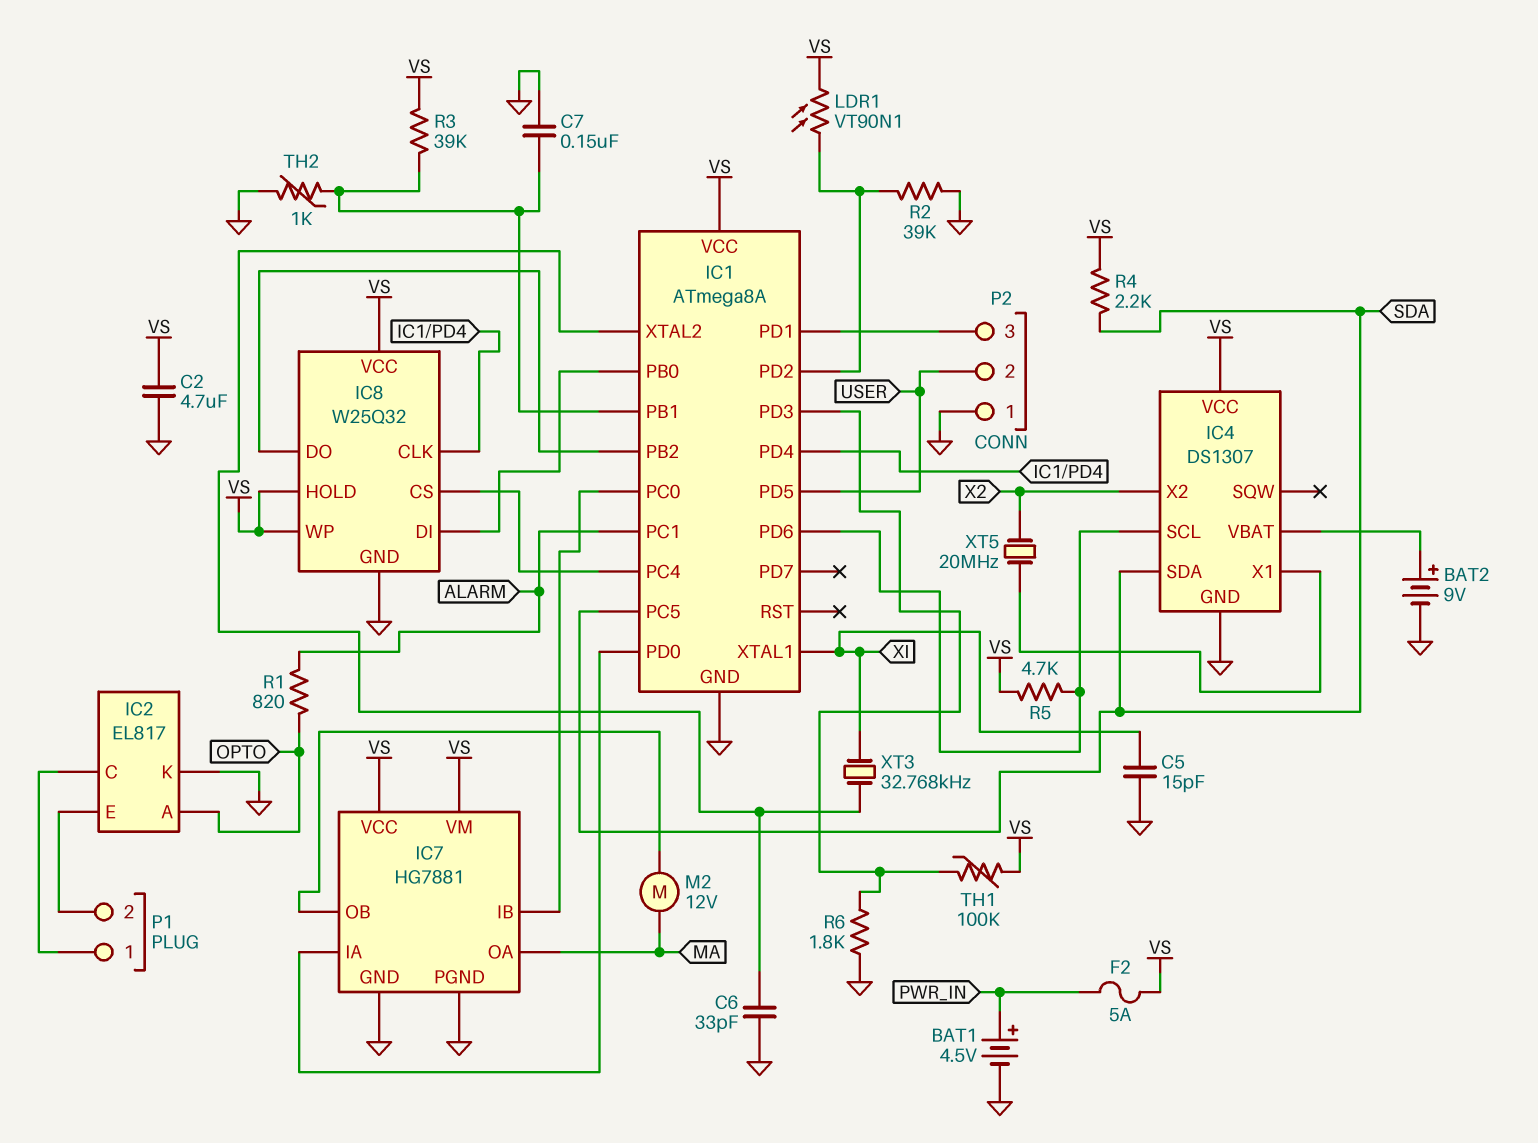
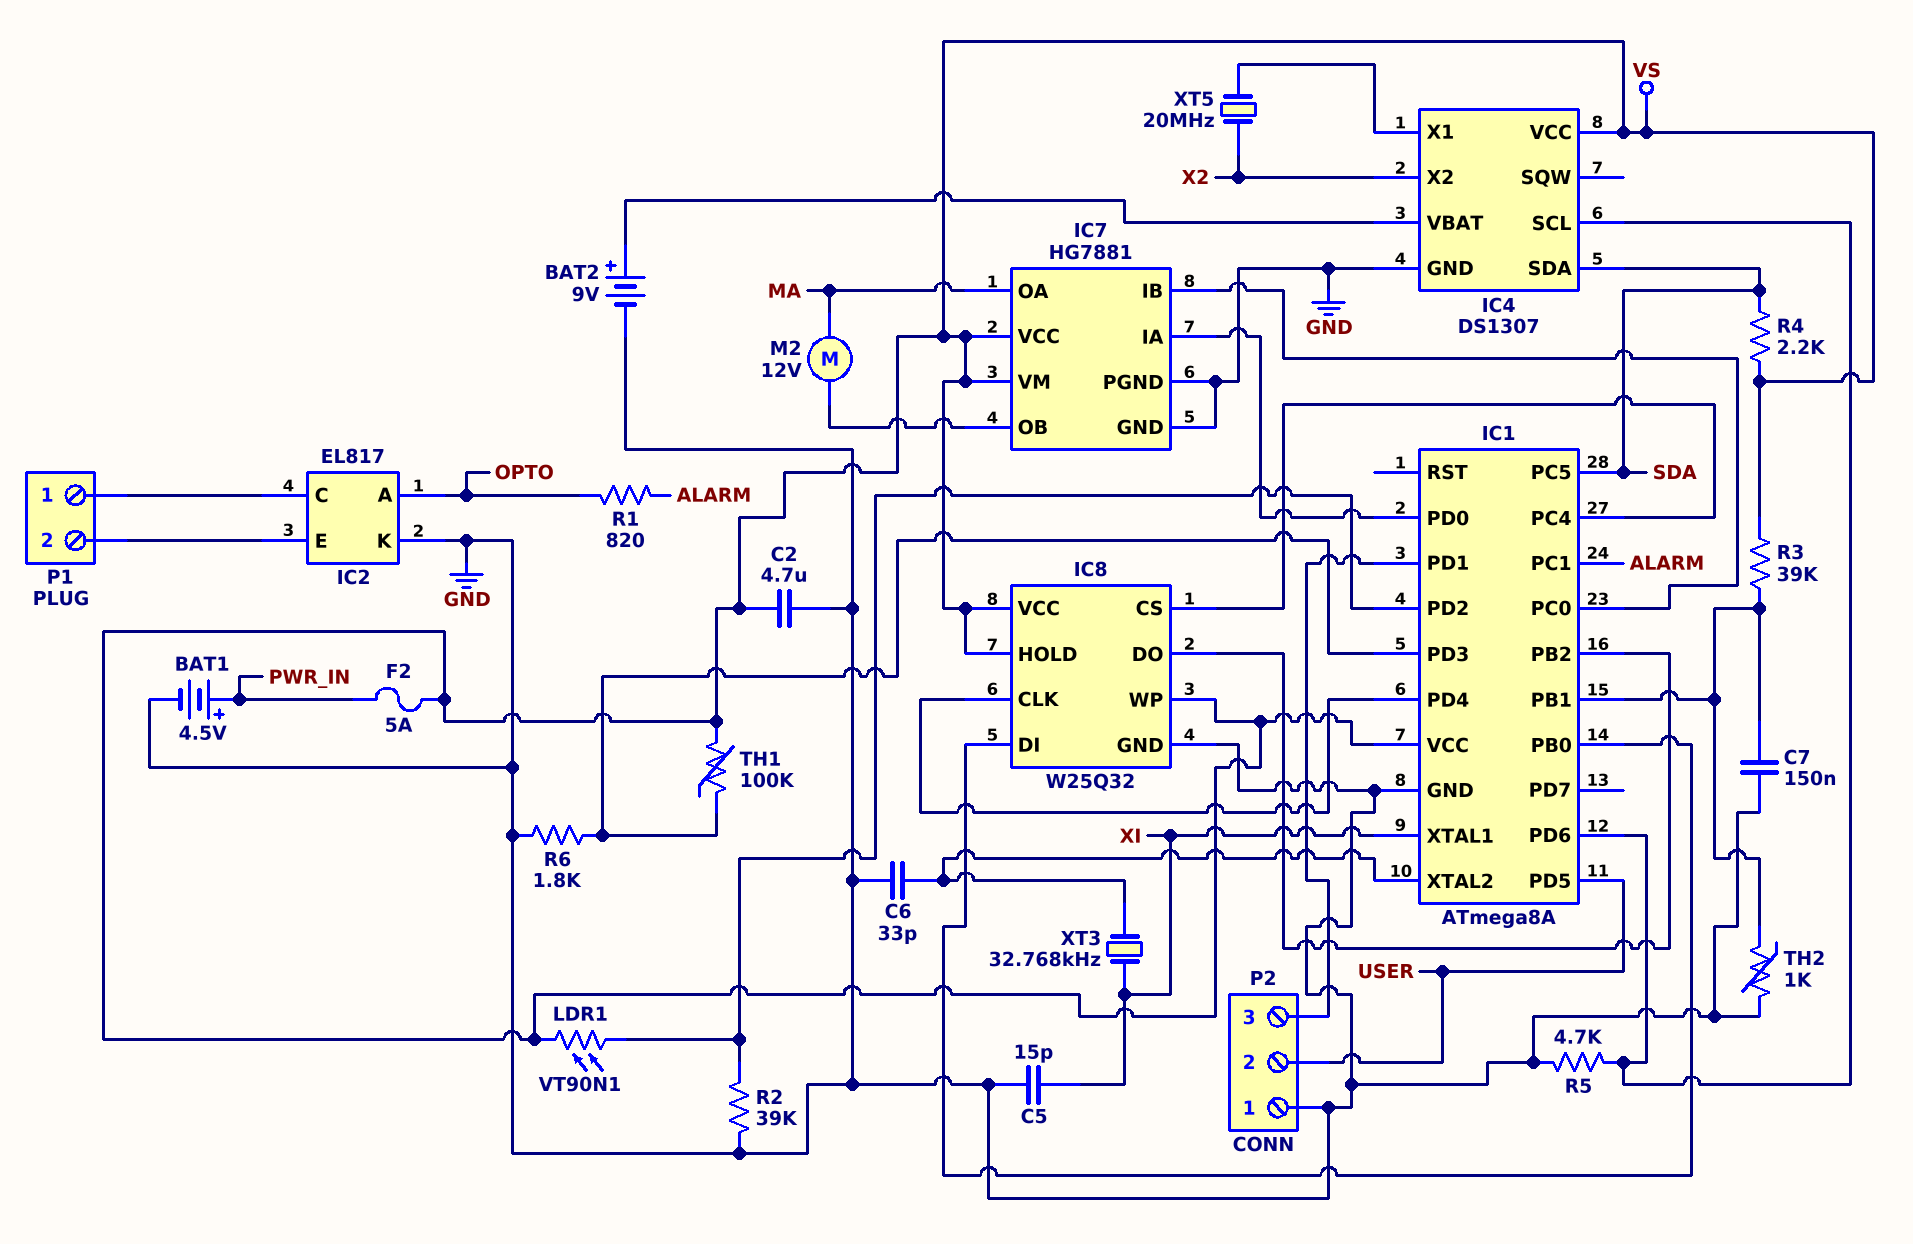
R5: 4.7k (IC1/PD6, VS) -> 4.7k (GND, IC1/PD6)

